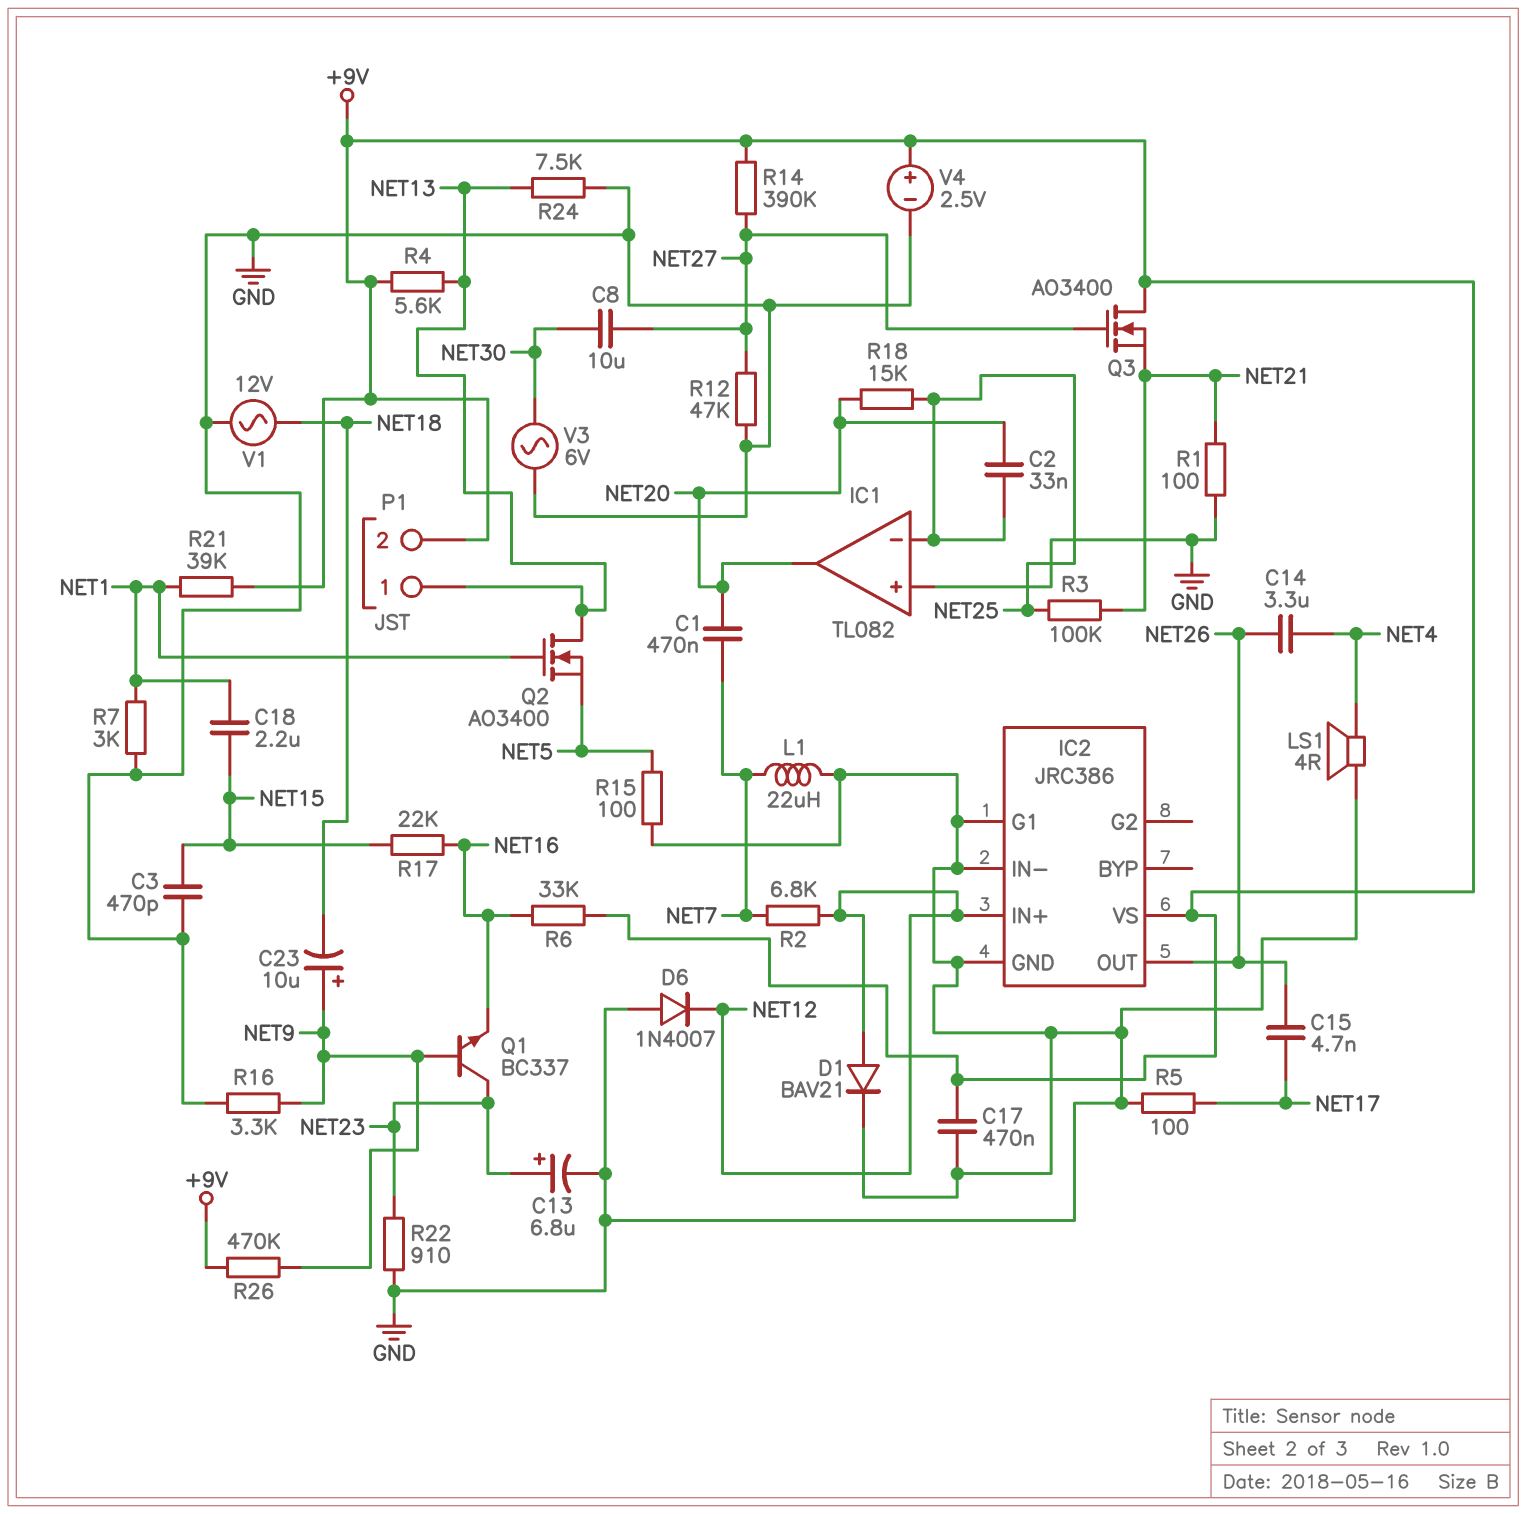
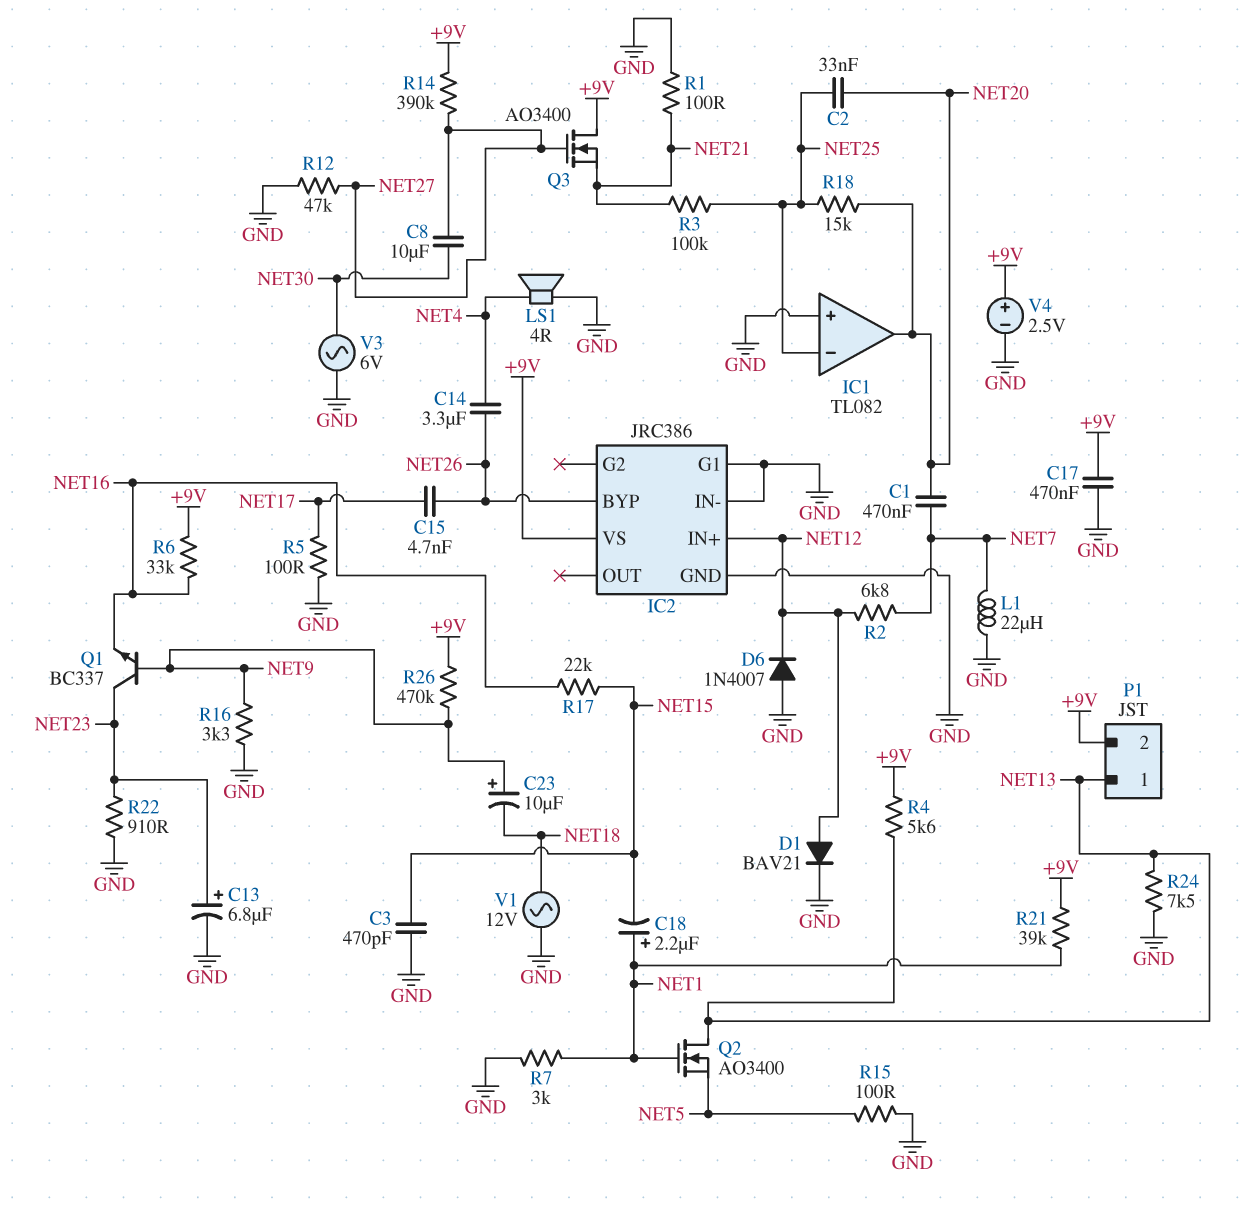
C18: 2.2uF (NET1, NET15) -> 2.2uF (plus NET1, minus NET15)
IC2 pin BYP: none -> NET26
IC2 pin OUT: NET26 -> none

